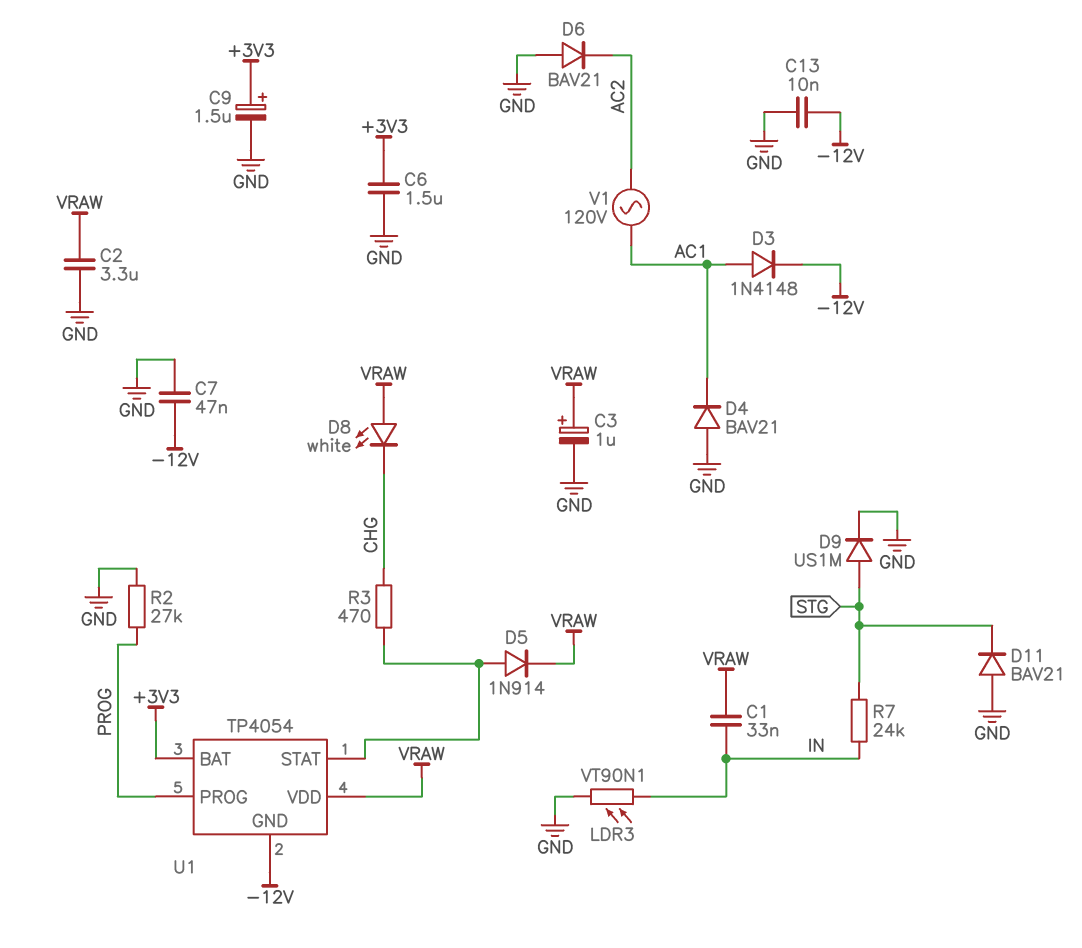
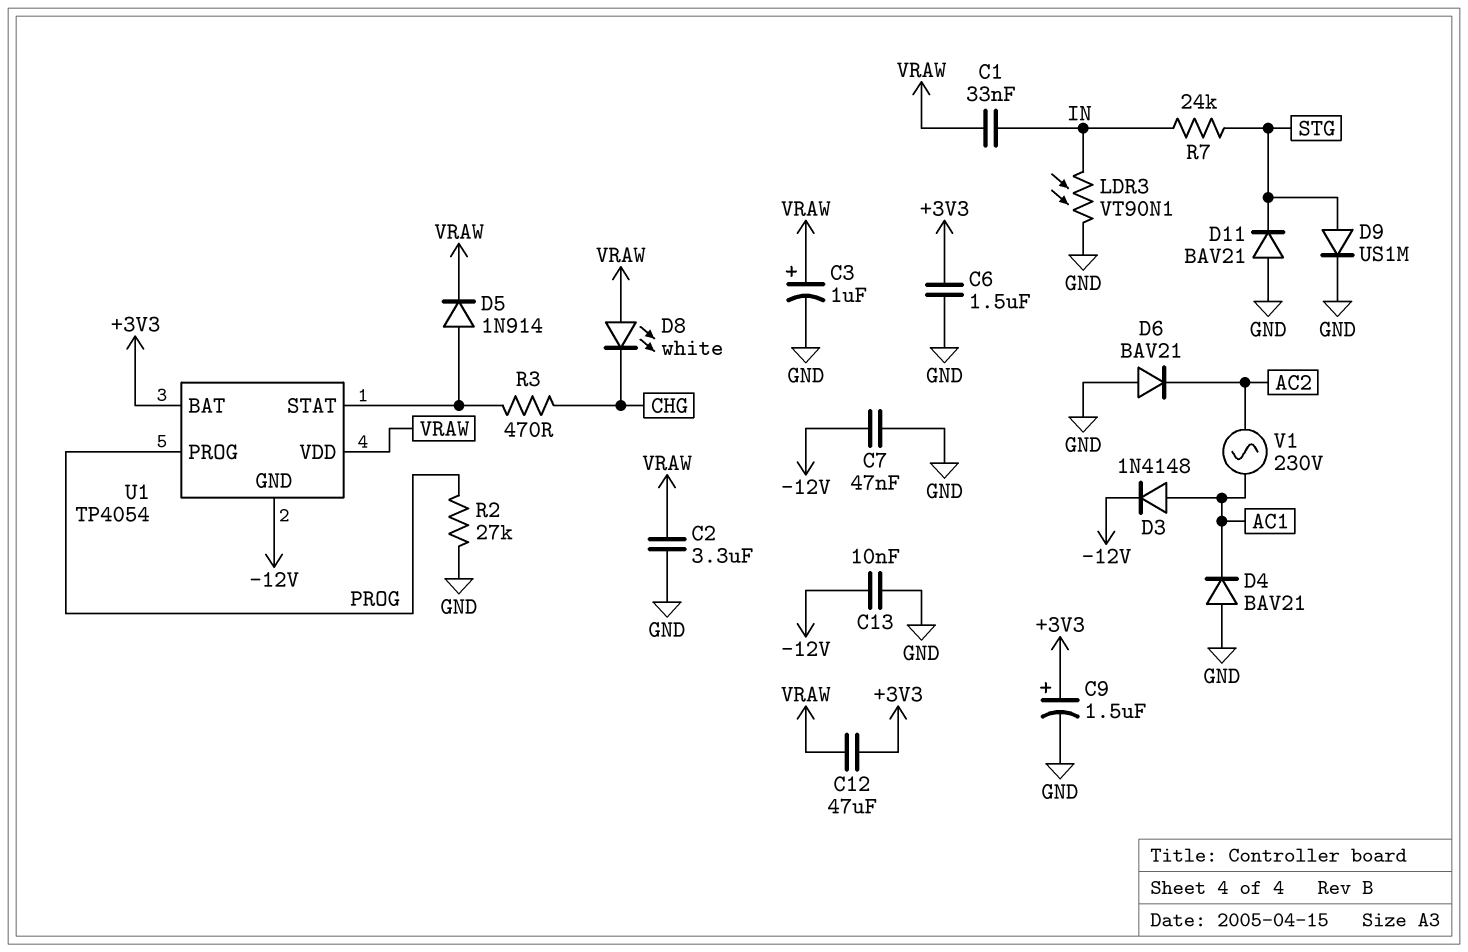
C12: none -> 47uF (+3V3, VRAW)
V1: AC 120V (AC1, AC2) -> AC 230V (AC1, AC2)

